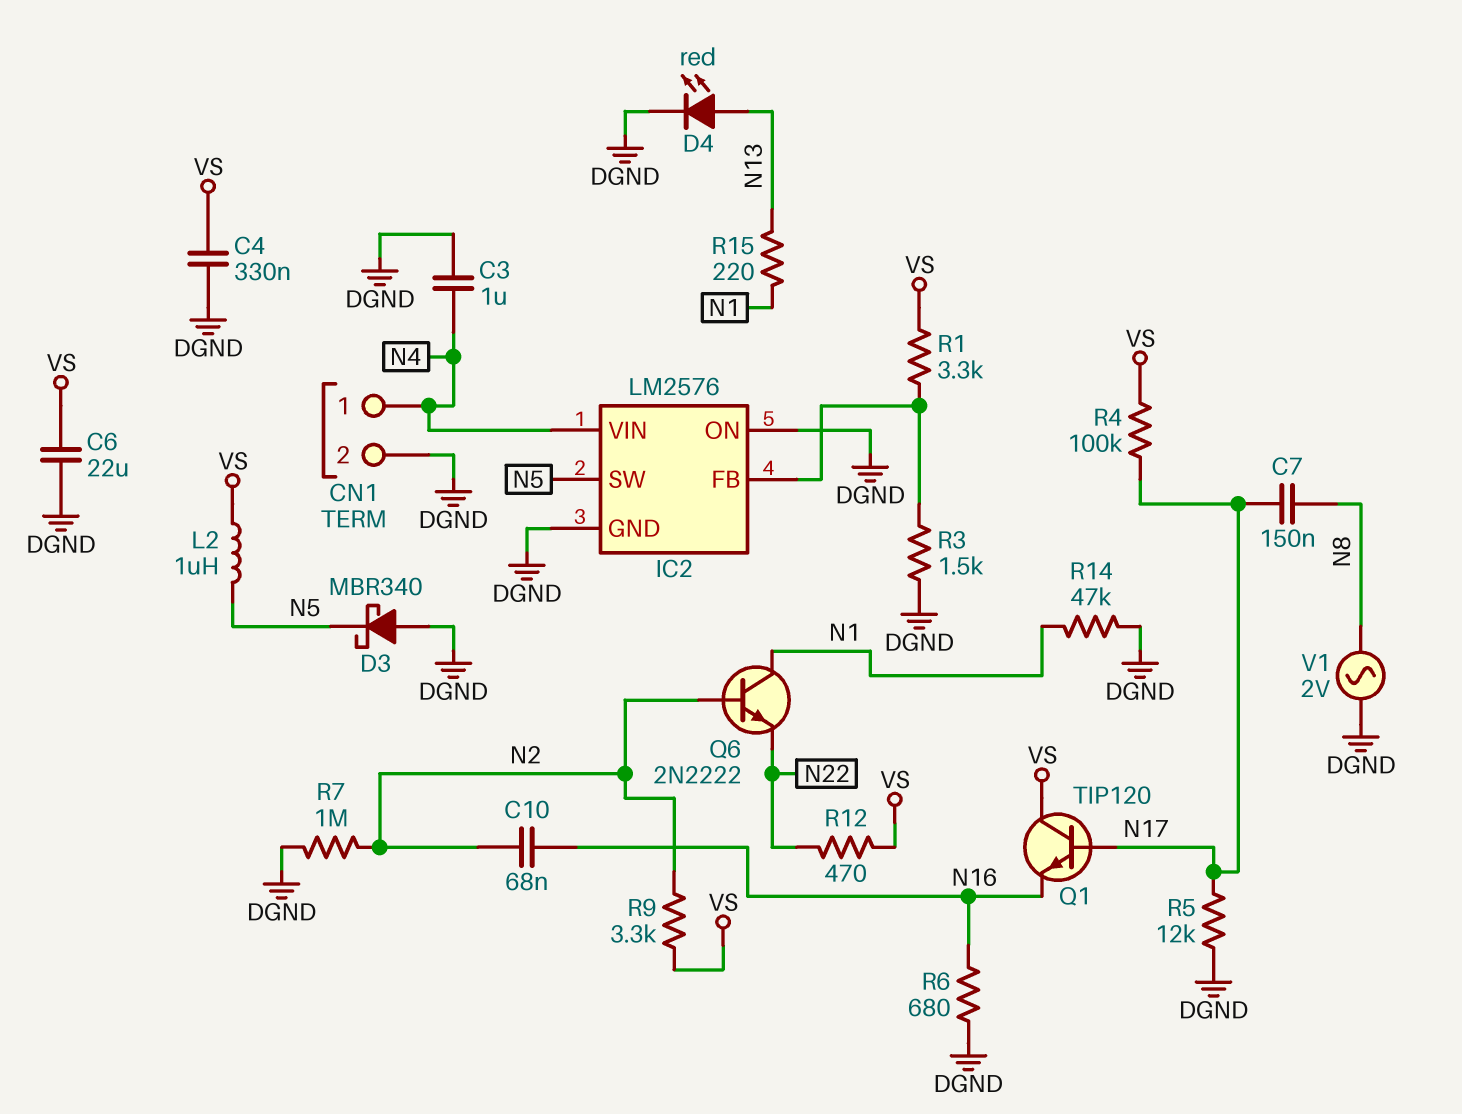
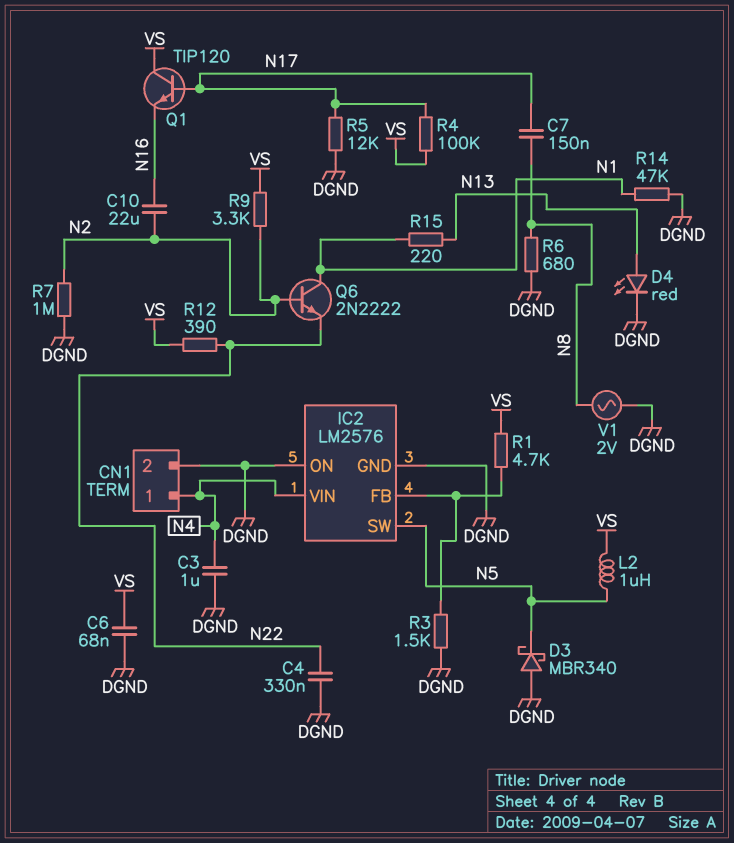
C4: 330nF (DGND, VS) -> 330nF (DGND, N22)
C6: 22uF (DGND, VS) -> 68nF (DGND, VS)
C10: 68nF (N2, N16) -> 22uF (N2, N16)
R1: 3.3k (IC2/FB, VS) -> 4.7k (IC2/FB, VS)
R6: 680 (DGND, N16) -> 680 (DGND, N8)
R12: 470 (N22, VS) -> 390 (N22, VS)

